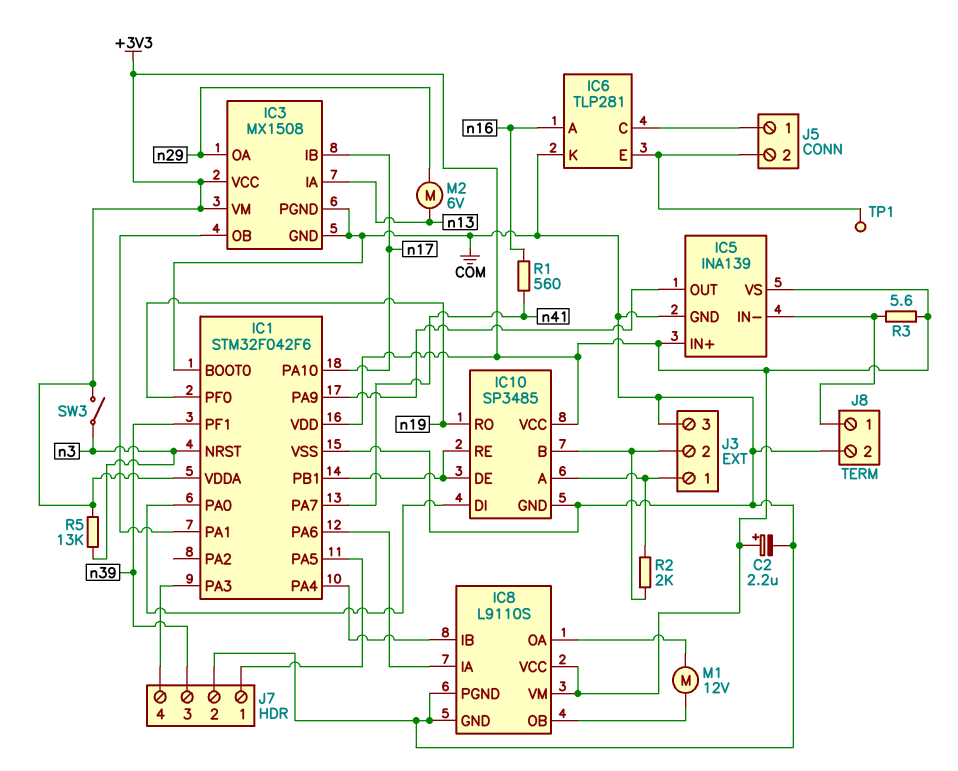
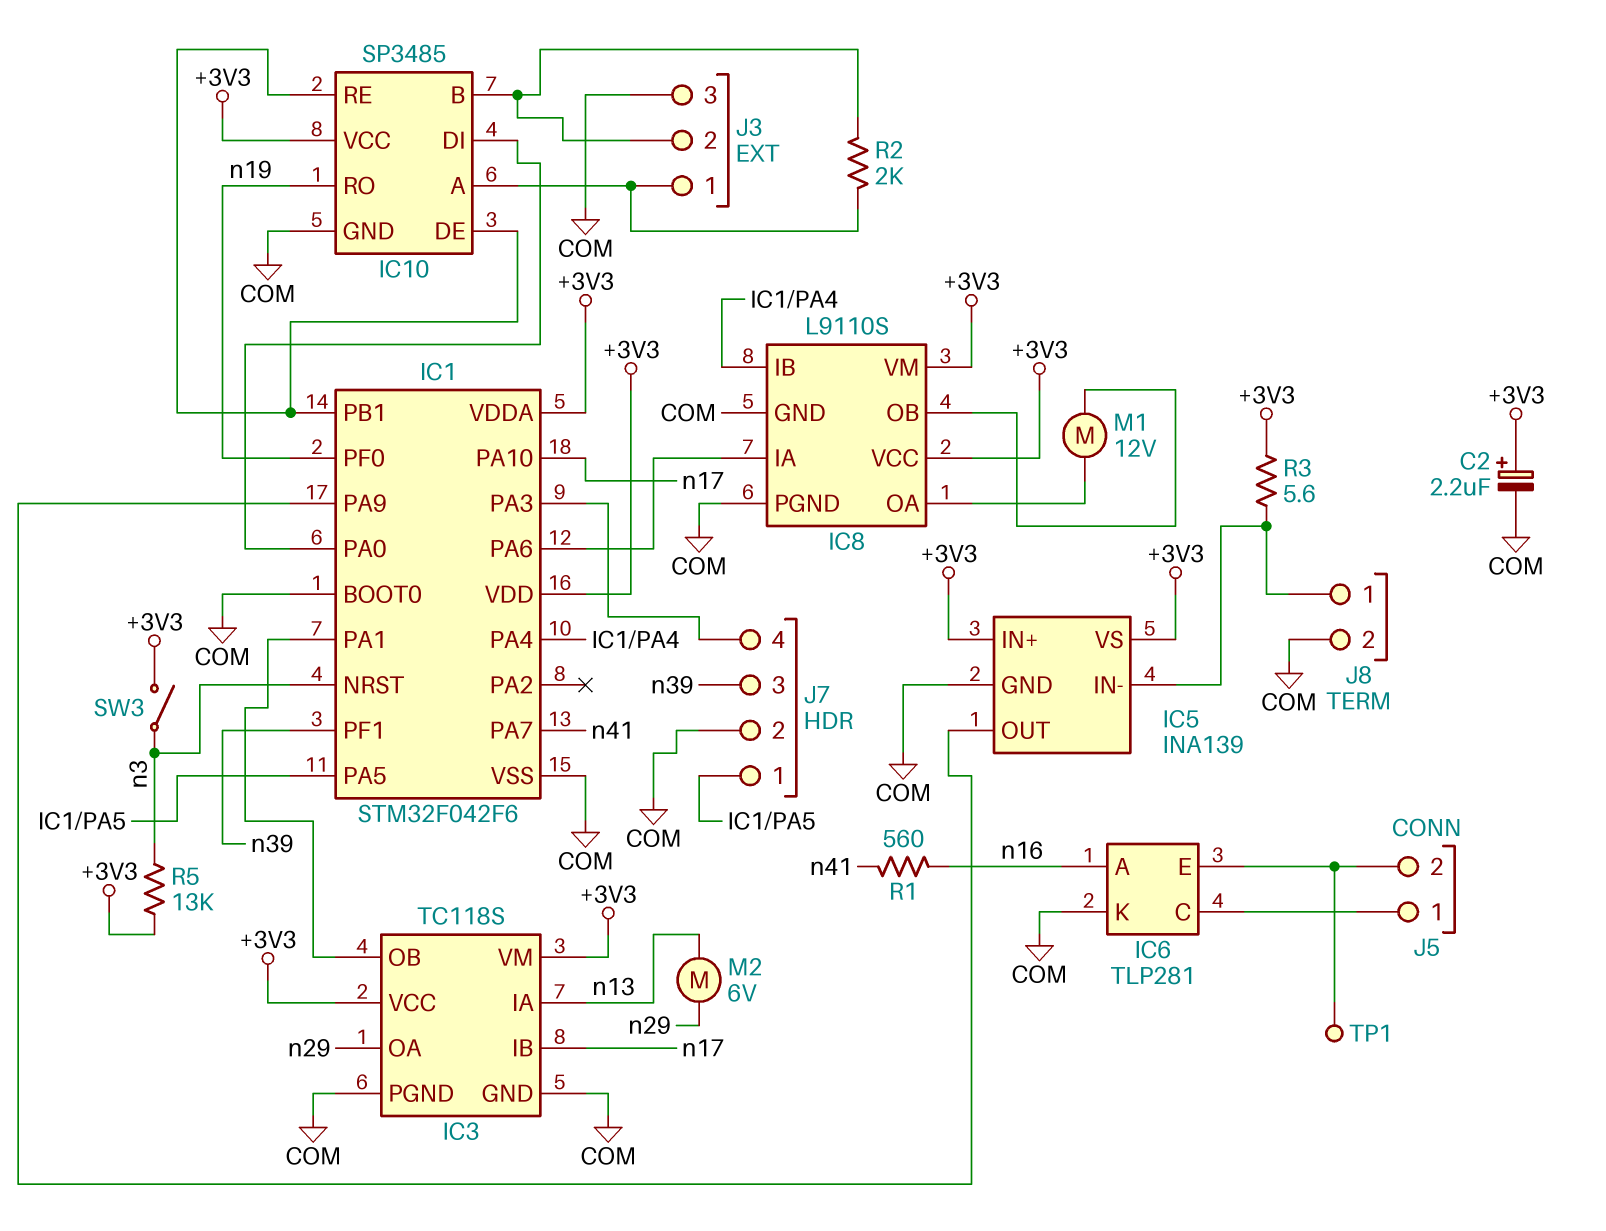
IC3: MX1508 -> TC118S

